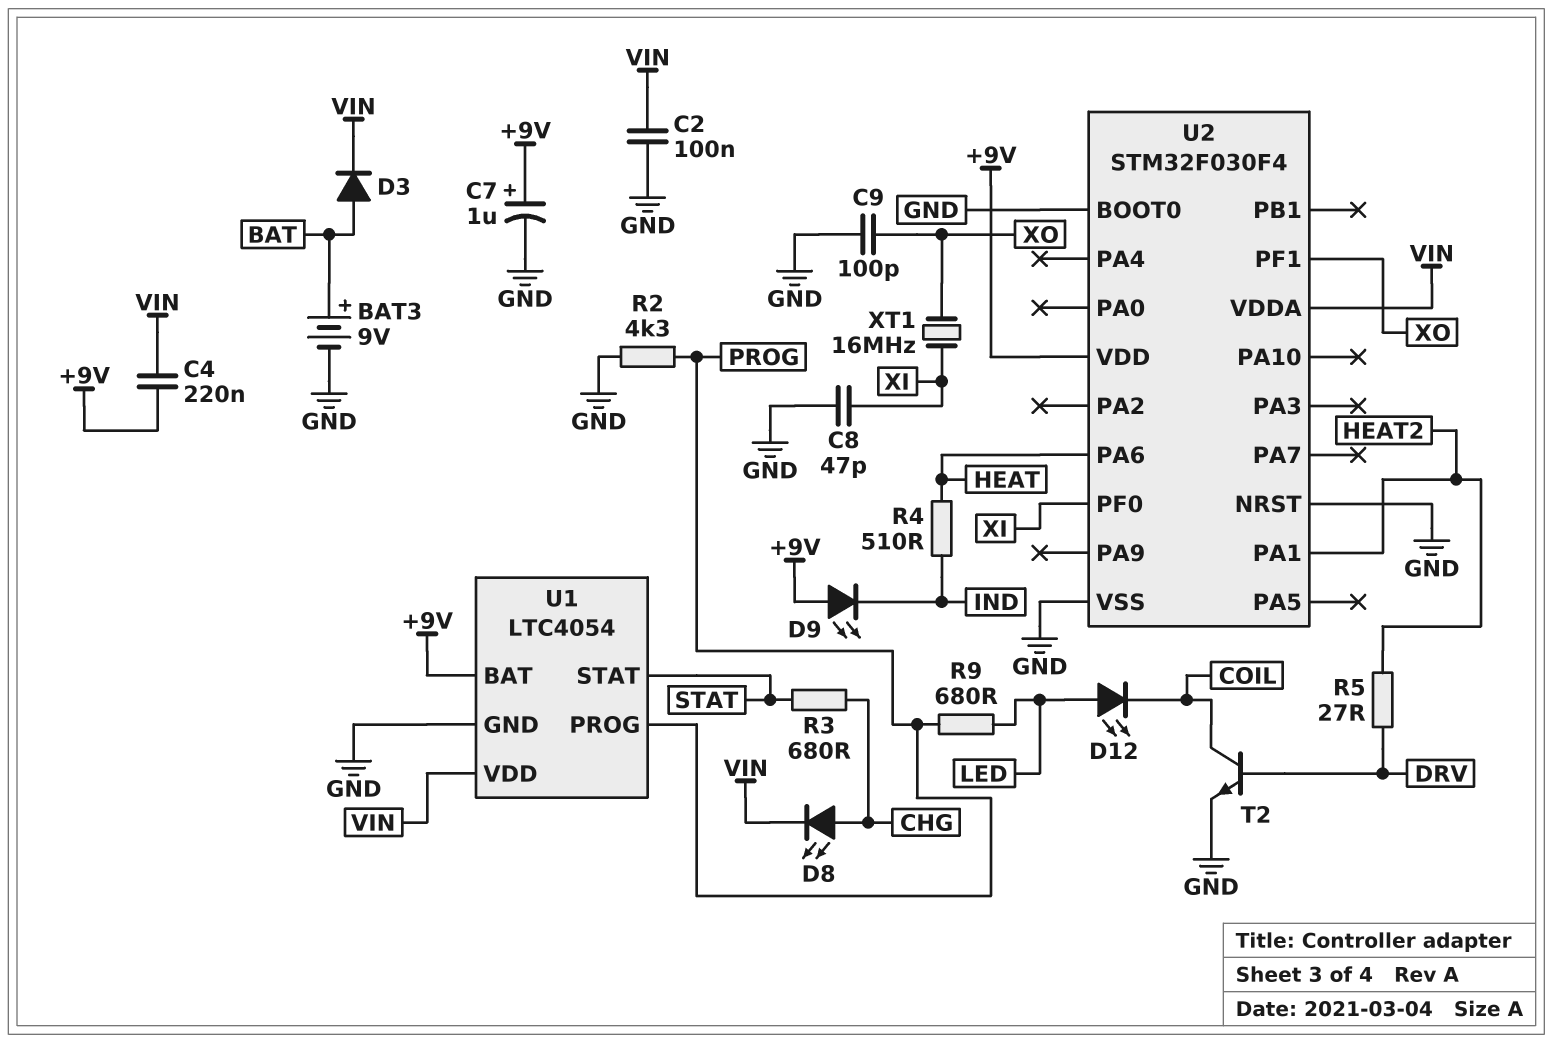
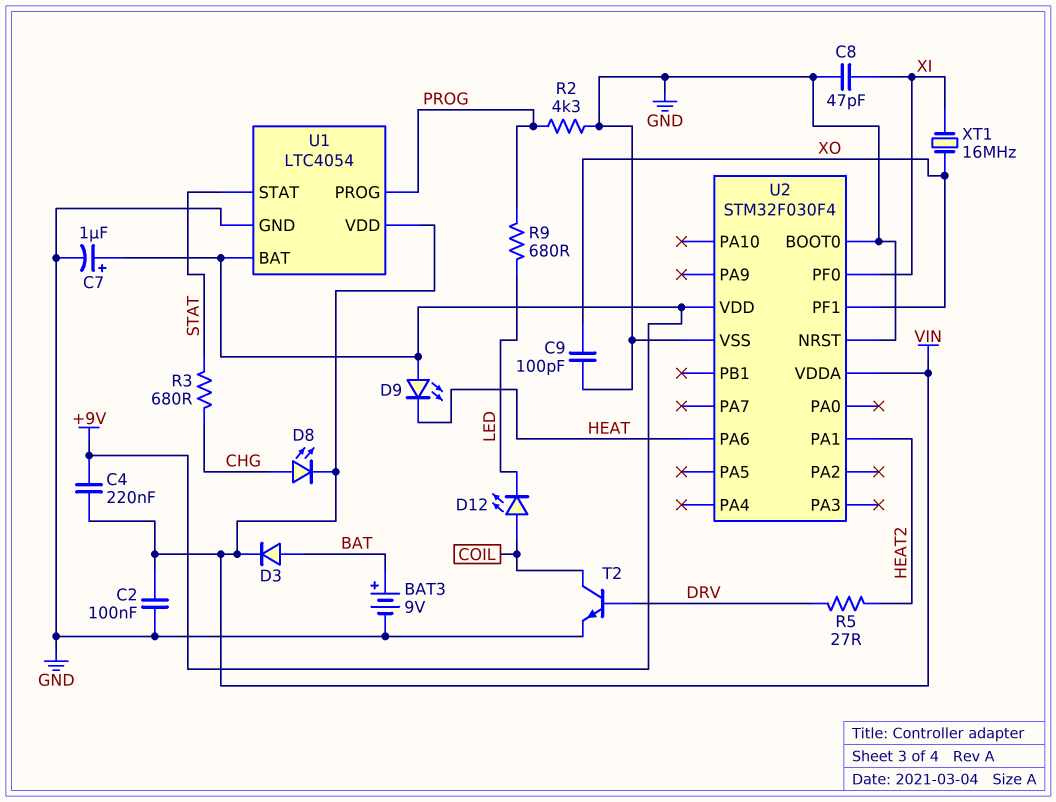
D9: LED (A +9V, K IND) -> LED (A +9V, K HEAT)
D12: LED (A LED, K COIL) -> LED (A COIL, K LED)
R4: 510 (HEAT, IND) -> none

